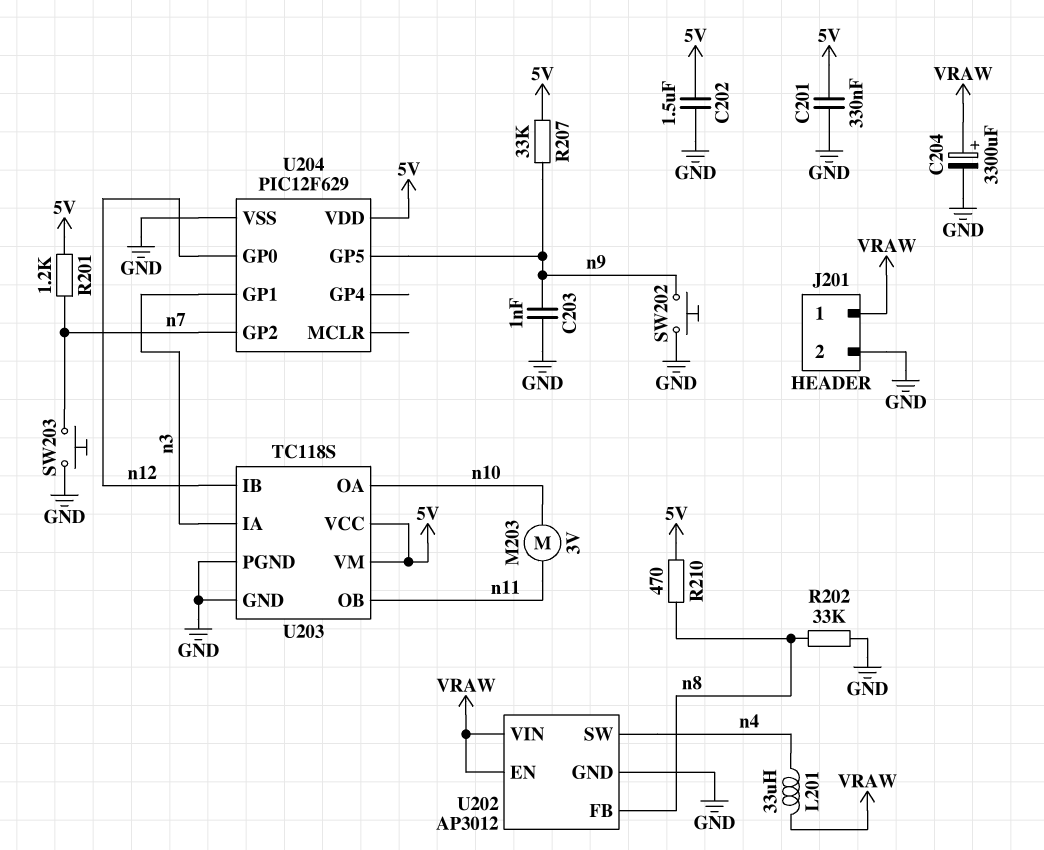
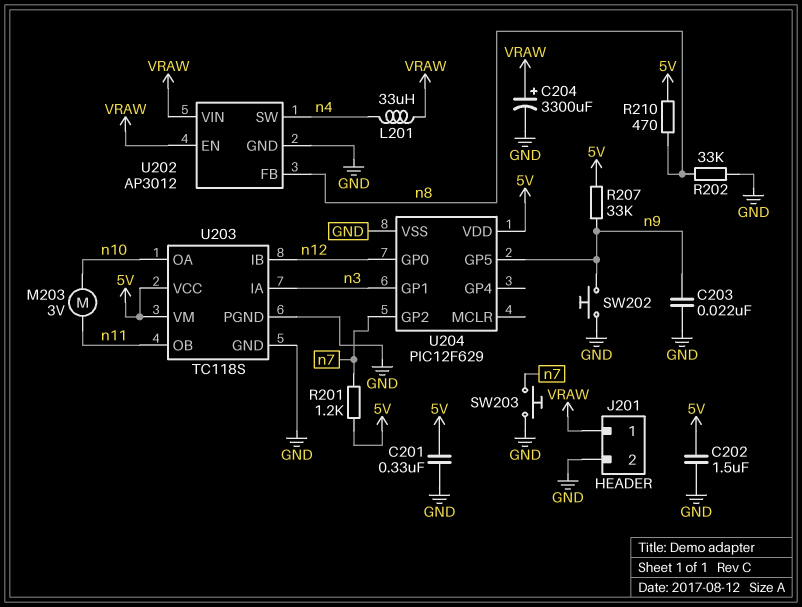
C203: 1nF (GND, n9) -> 22nF (GND, n9)

